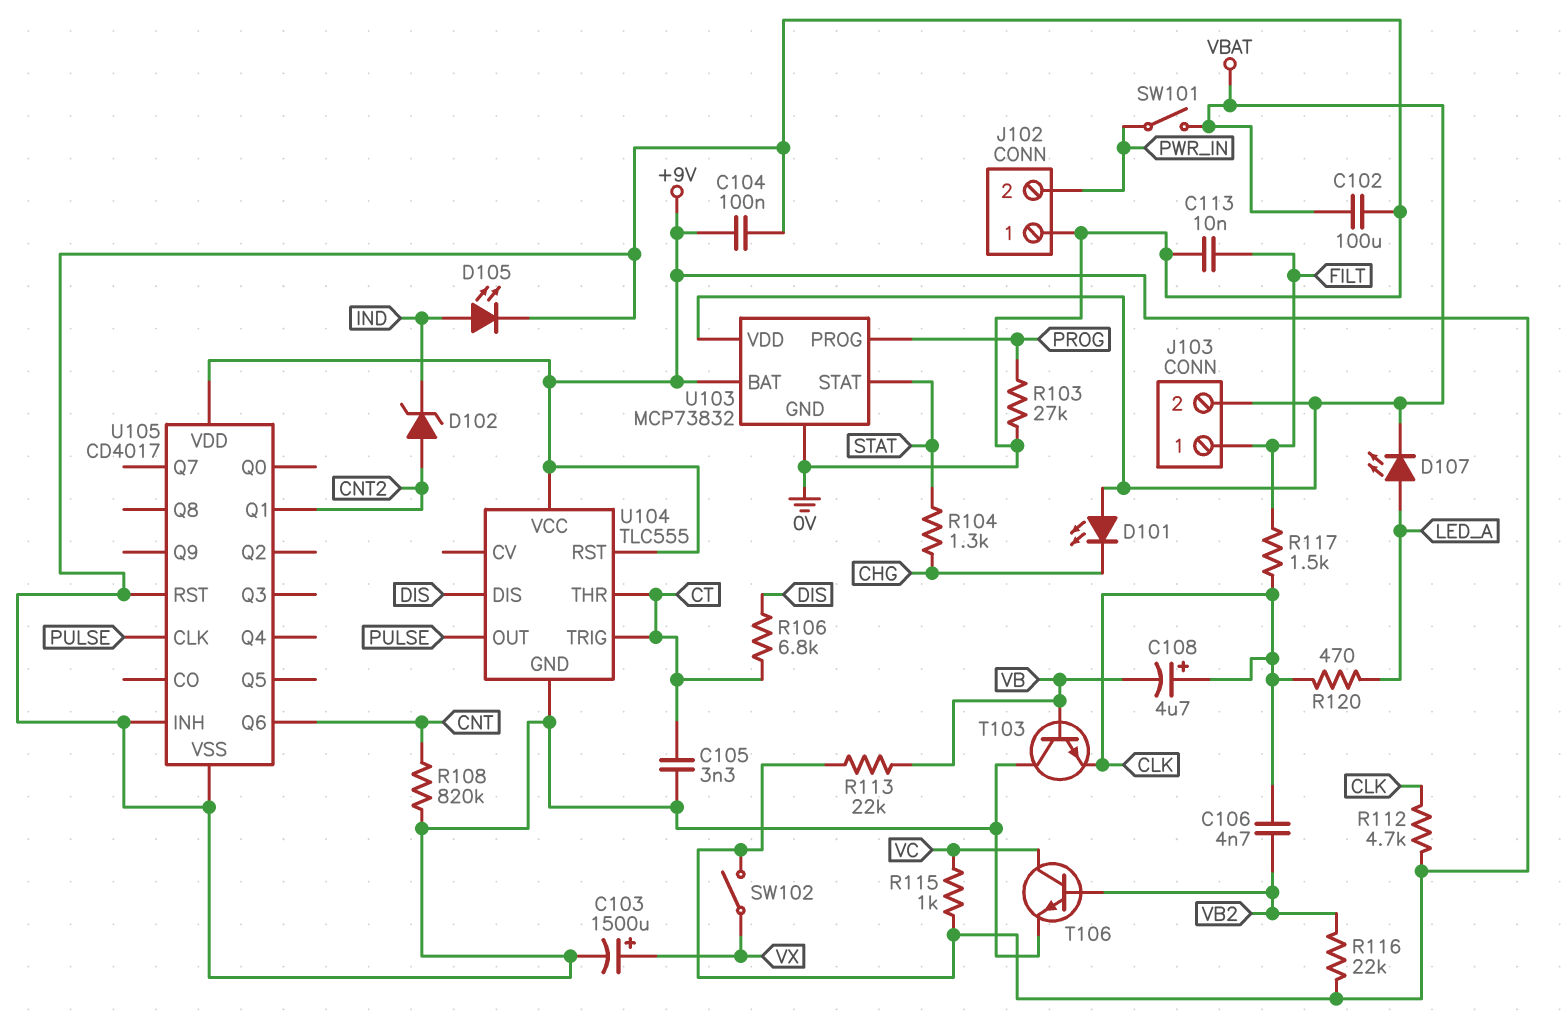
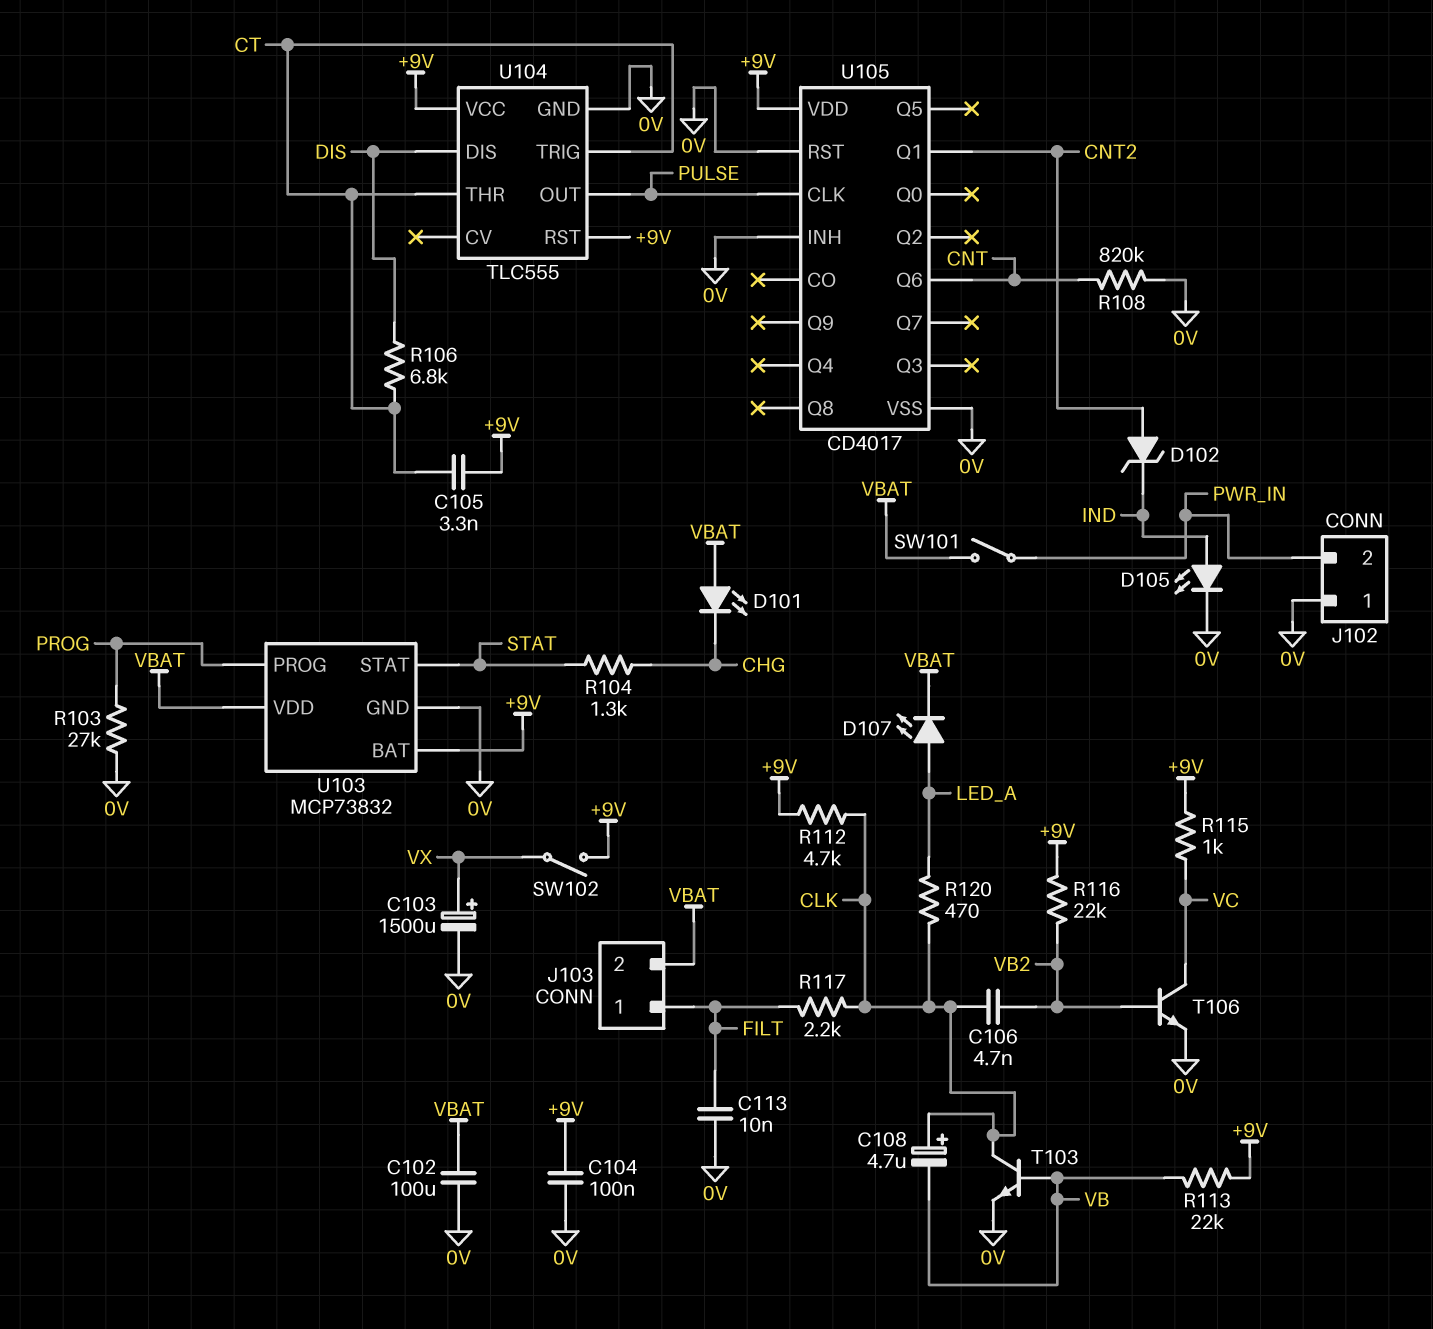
C105: 3.3nF (0V, CT) -> 3.3nF (+9V, CT)
R117: 1.5k (CLK, FILT) -> 2.2k (CLK, FILT)
T103: NPN (B VB, C 0V, E CLK) -> NPN (B VB, C CLK, E 0V)

